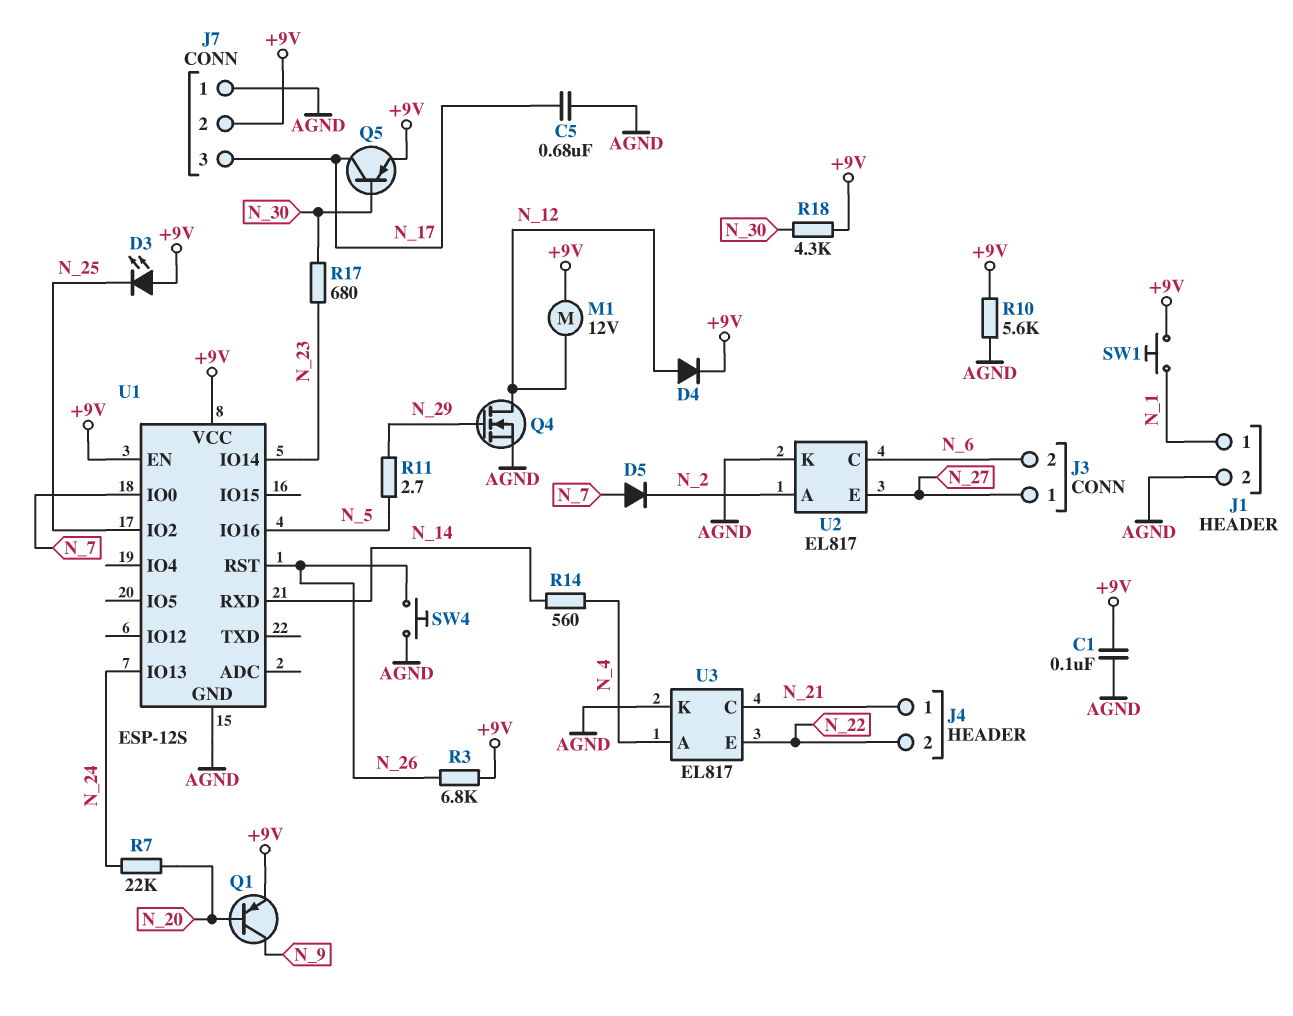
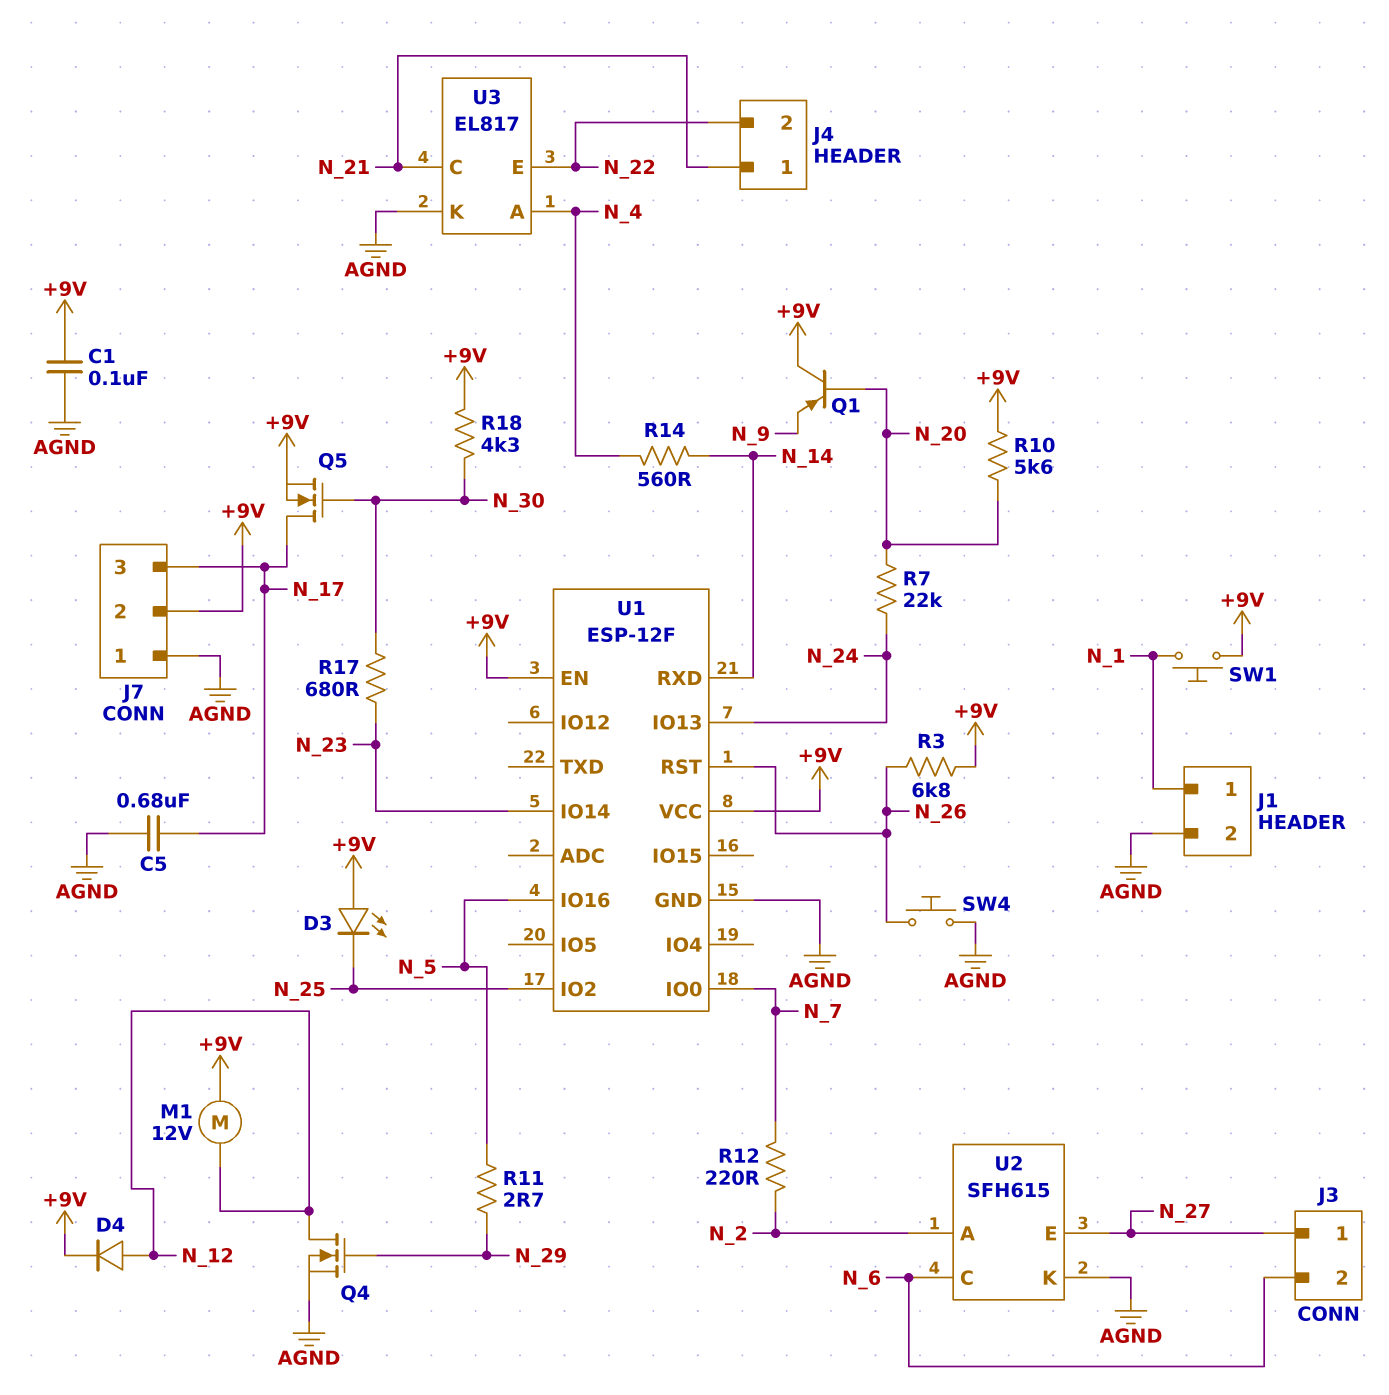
D5: diode (A N_7, K N_2) -> none
Q1: PNP (B N_20, C N_9, E +9V) -> PNP (B N_20, C +9V, E N_9)
Q5: PNP (B N_30, C N_17, E +9V) -> NMOS (G N_30, D N_17, S +9V)
R10: 5.6k (+9V, AGND) -> 5.6k (+9V, N_20)
R12: none -> 220 (N_2, N_7)
U1: ESP-12S -> ESP-12F
U2: EL817 -> SFH615

